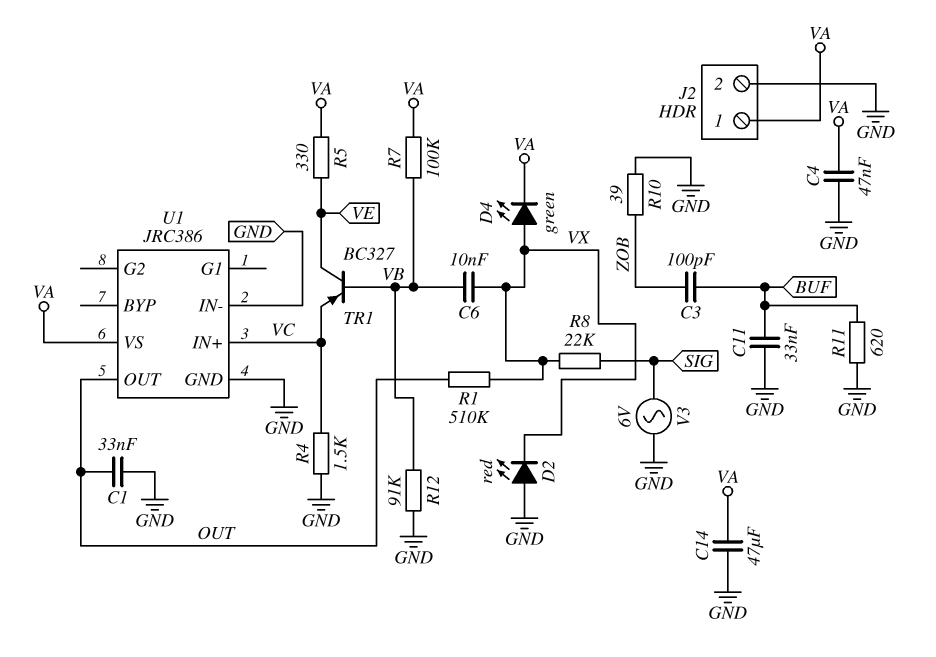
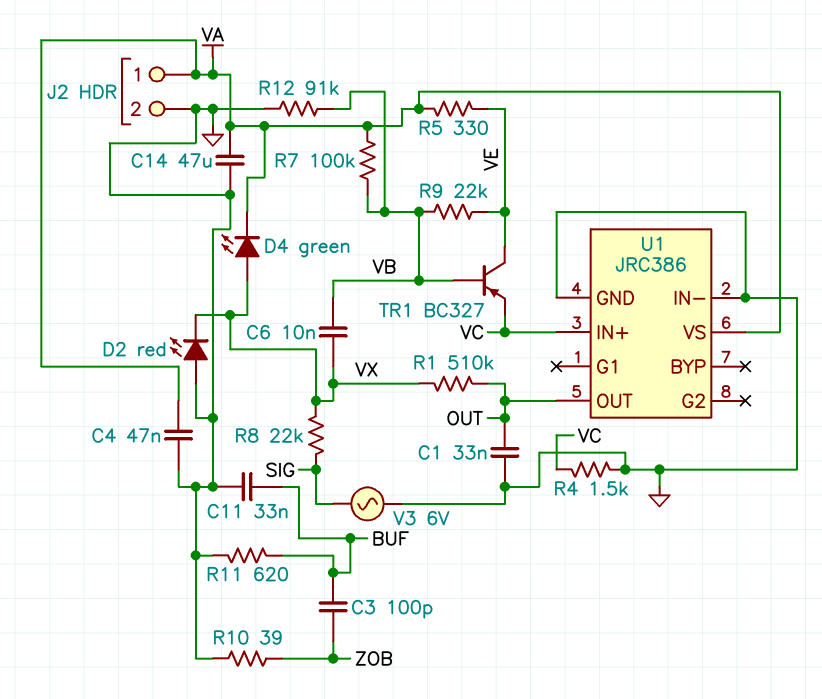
R9: none -> 22k (VB, VE)

